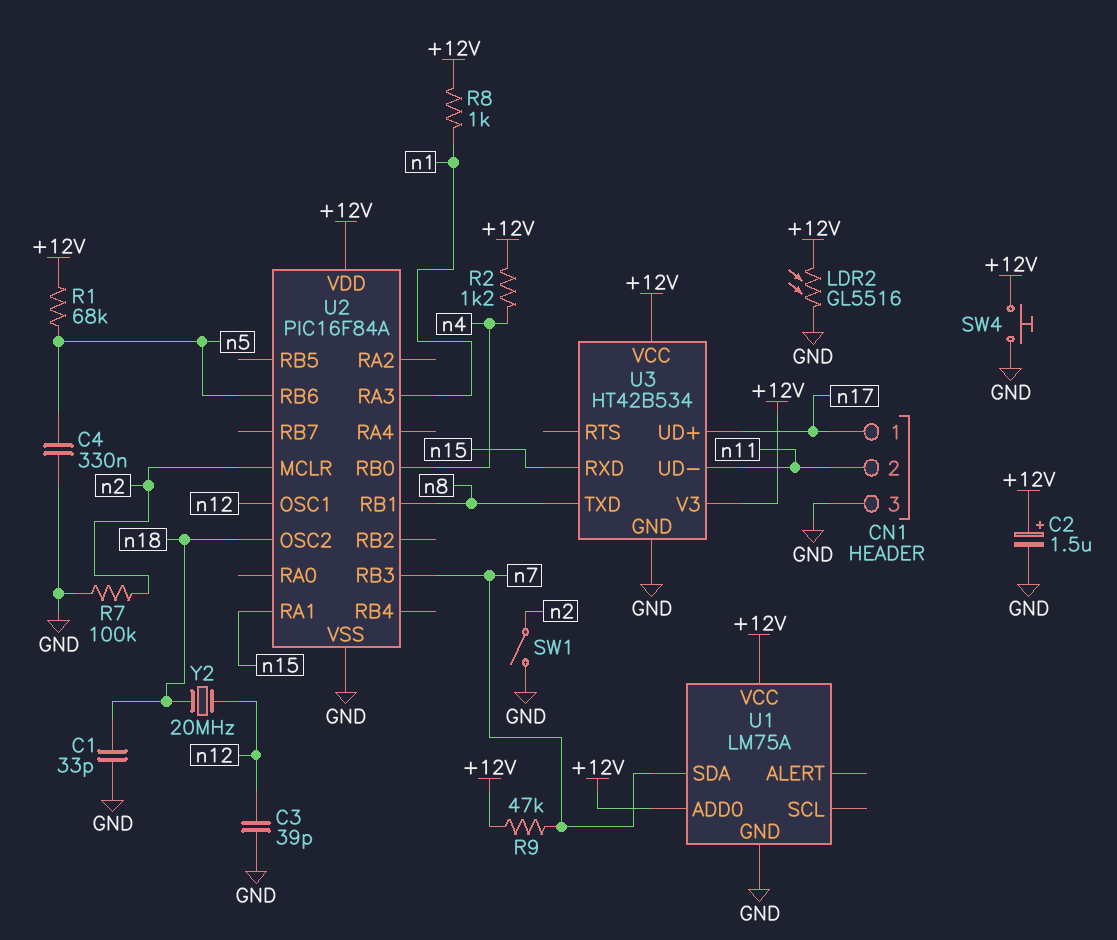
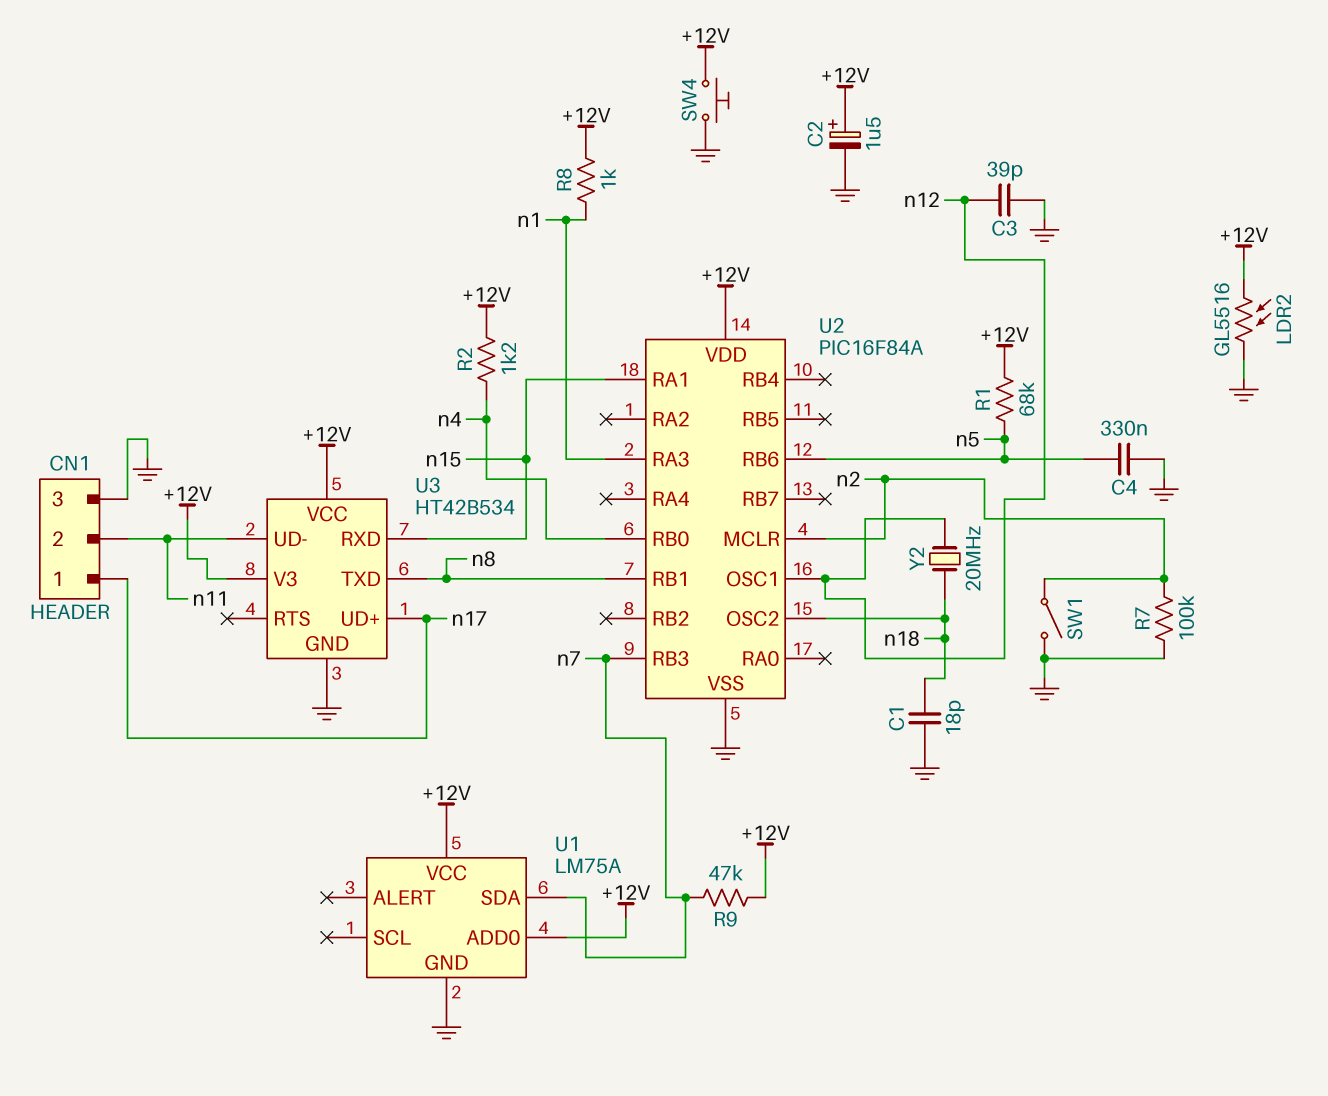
C1: 33pF (GND, n18) -> 18pF (GND, n18)

